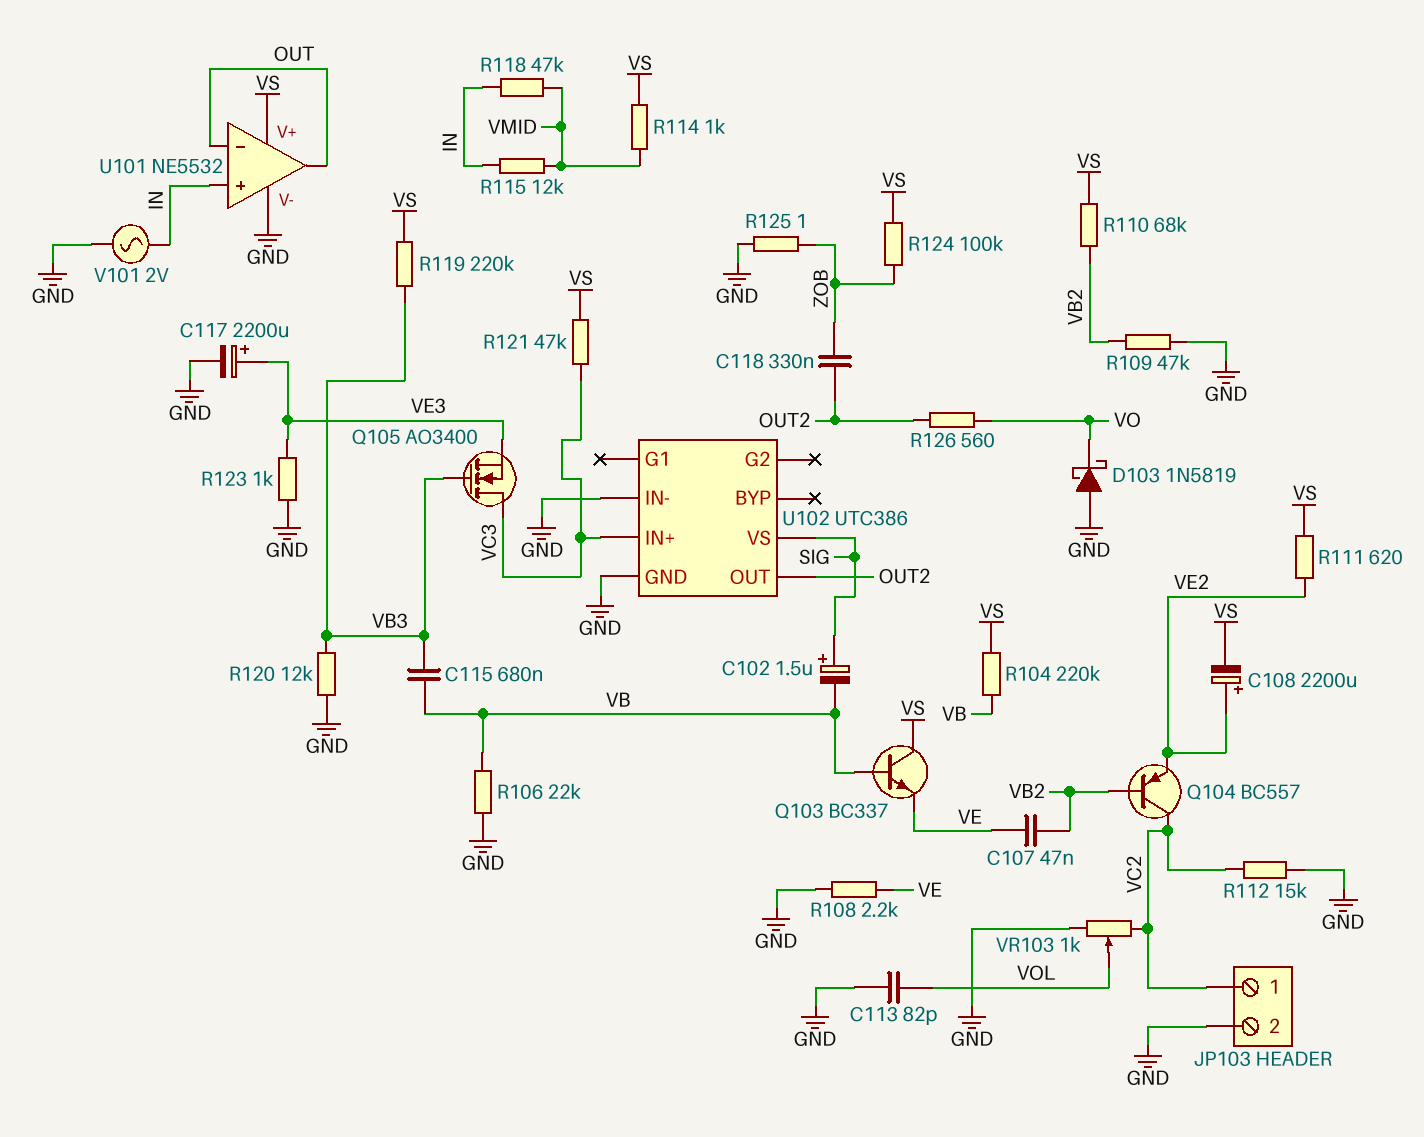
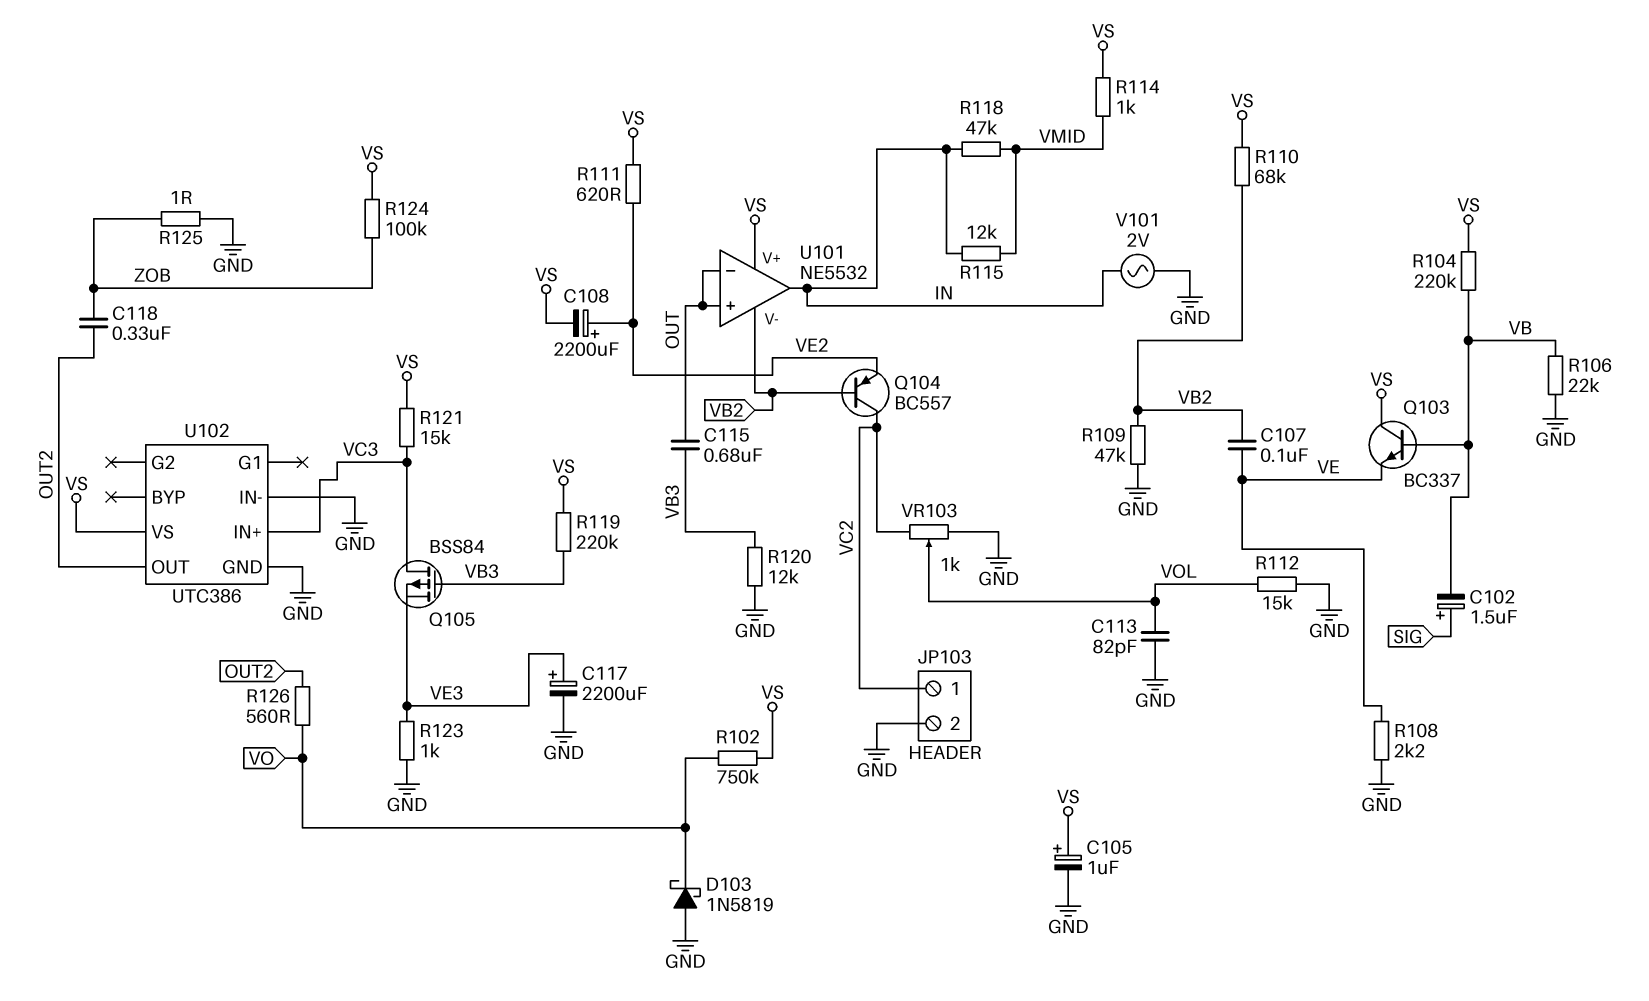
C105: none -> 1uF (plus VS, minus GND)
C107: 47nF (VB2, VE) -> 100nF (VB2, VE)
C115: 680nF (VB, VB3) -> 680nF (OUT, VB3)
Q105: NMOS AO3400 (G VB3, D VC3, S VE3) -> PMOS BSS84 (G VB3, D VC3, S VE3)
R102: none -> 750k (VO, VS)
R112: 15k (GND, VC2) -> 15k (GND, VOL)
R121: 47k (VC3, VS) -> 15k (VC3, VS)
U101 pin V-: GND -> VB2
U101 pin in+: IN -> OUT
U101 pin out: OUT -> IN
U102 pin VS: SIG -> VS

